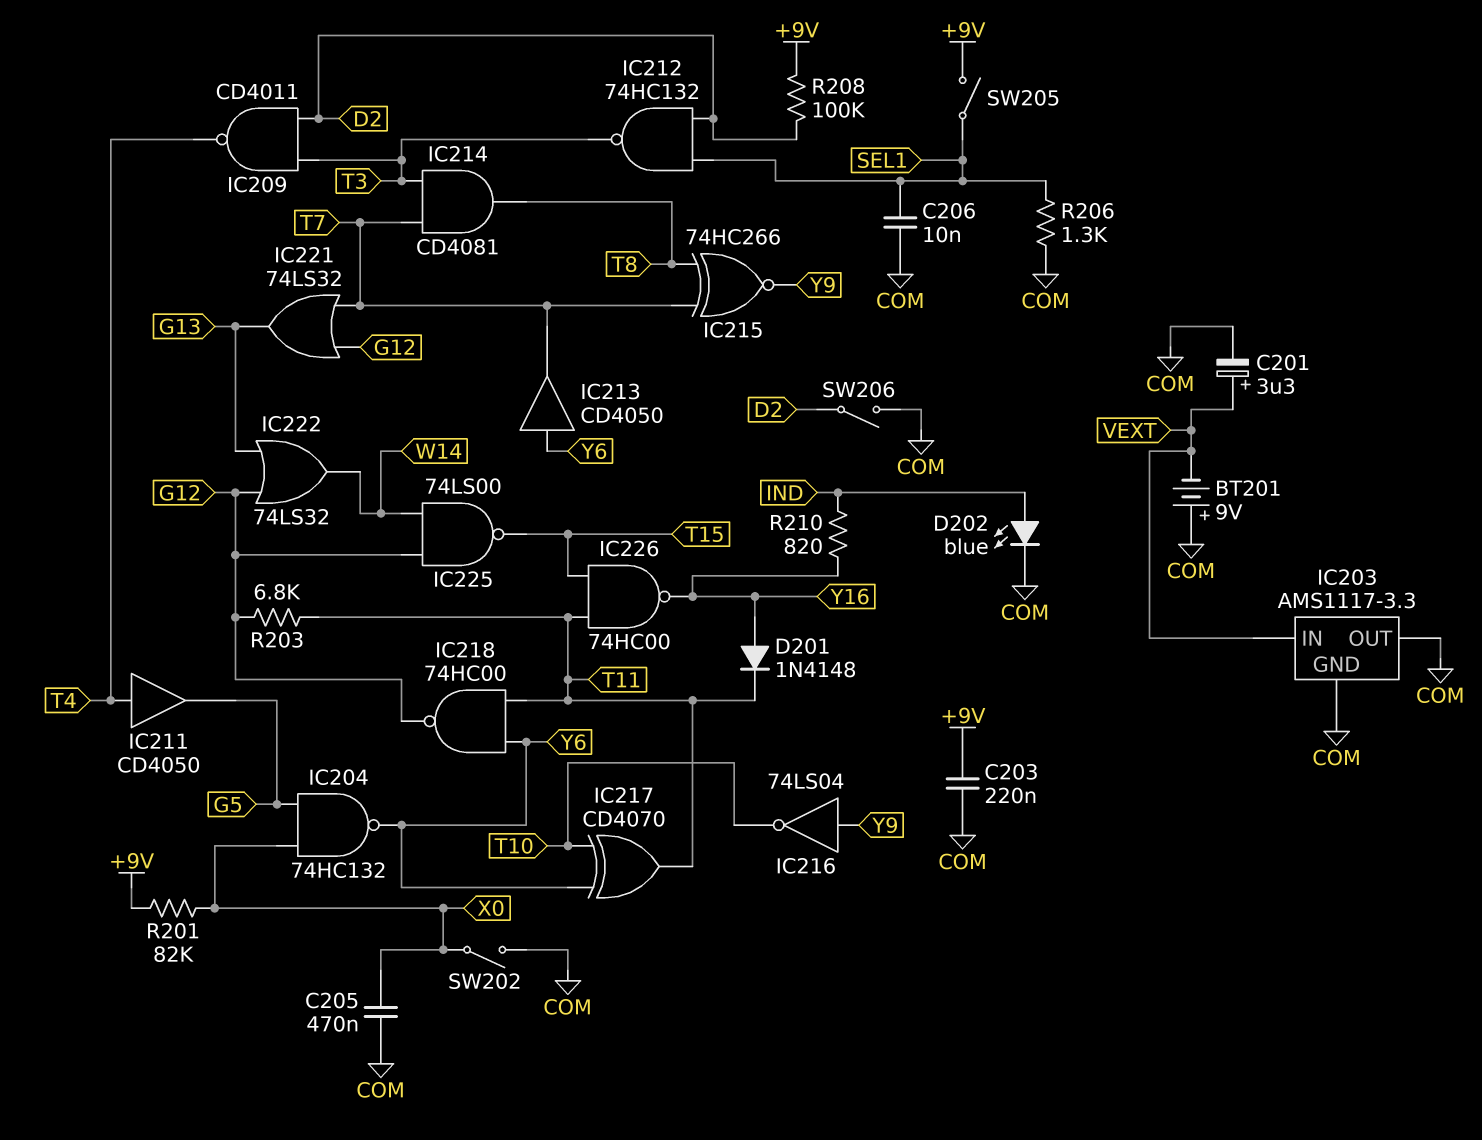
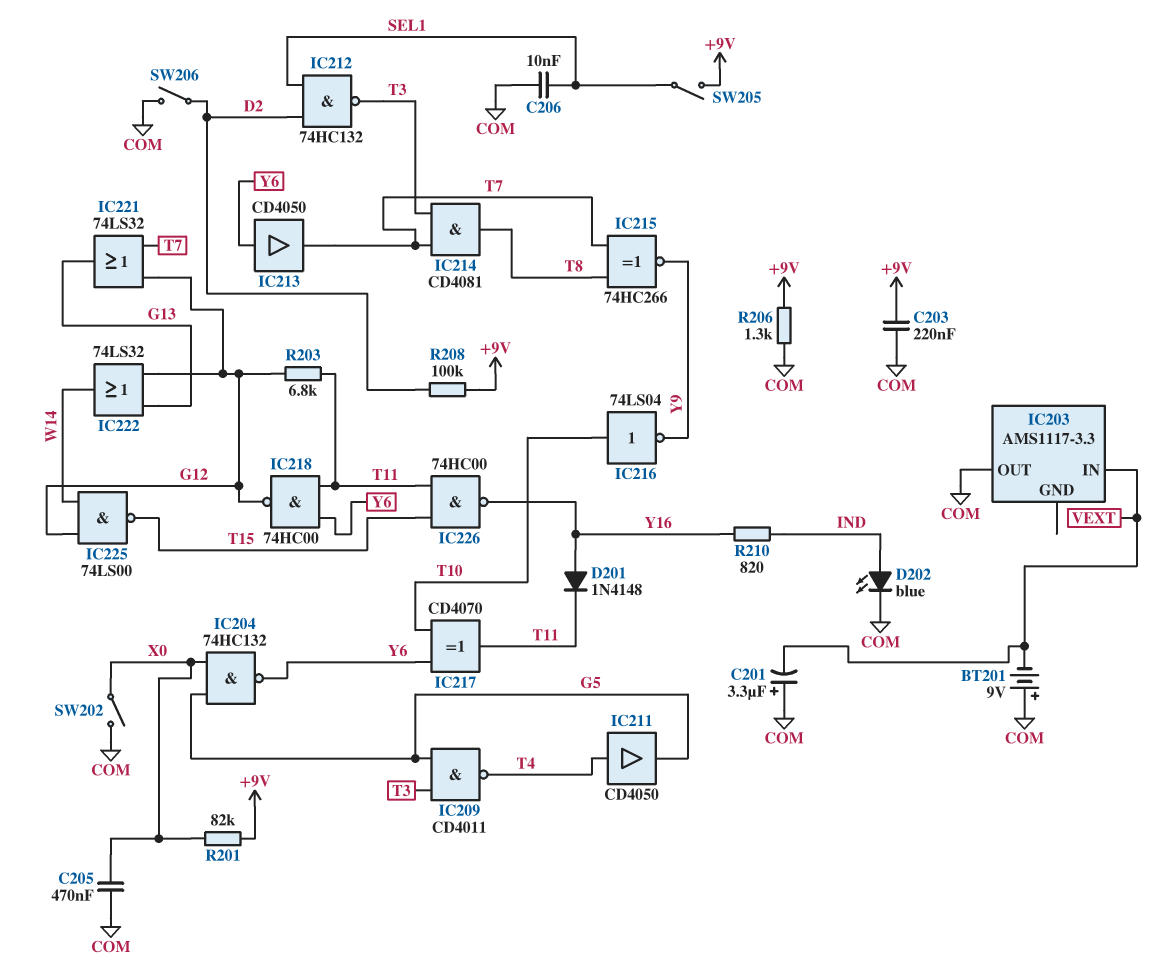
C201: 3.3uF (plus VEXT, minus COM) -> 3.3uF (plus COM, minus VEXT)
IC203 pin GND: COM -> none
IC209: NAND CD4011 (in D2, in T3, out T4) -> NAND CD4011 (in G5, in T3, out T4)
IC216: NOT 74LS04 (in Y9, out T10) -> NOT 74LS04 (in T10, out Y9)
R206: 1.3k (COM, SEL1) -> 1.3k (+9V, COM)

